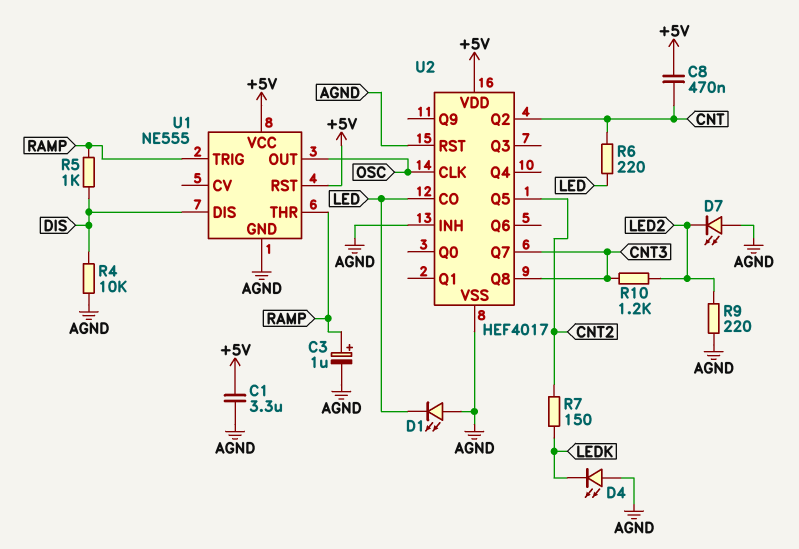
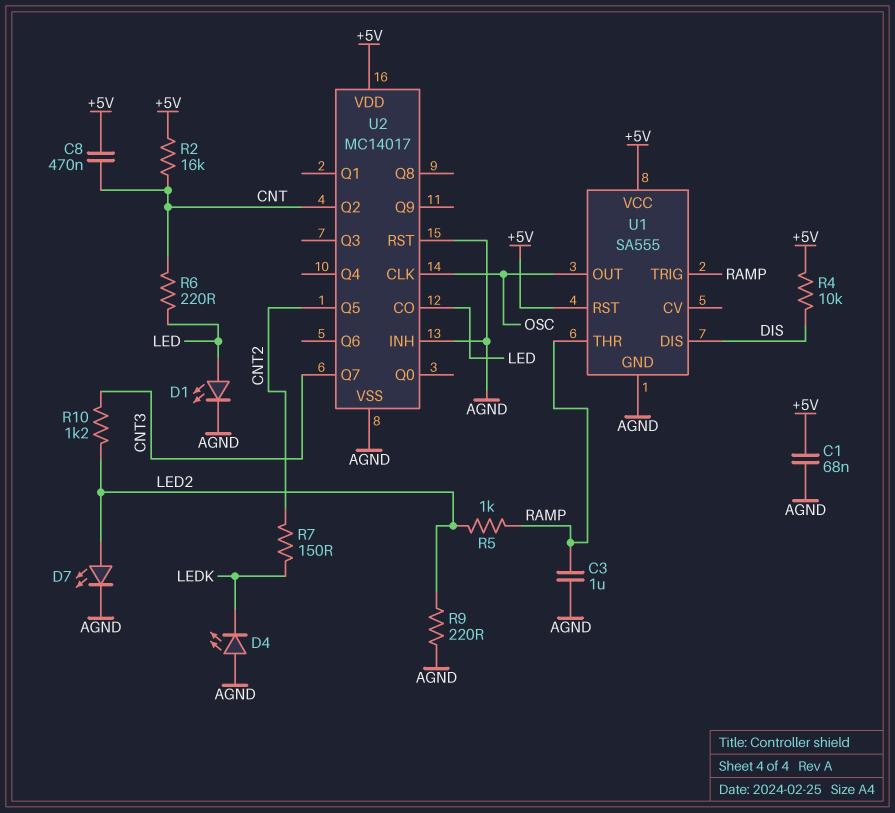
C1: 3.3uF (+5V, AGND) -> 68nF (+5V, AGND)
C3: 1uF (plus RAMP, minus AGND) -> 1uF (AGND, RAMP)
D1: LED (A AGND, K LED) -> LED (A LED, K AGND)
D7: LED (A AGND, K LED2) -> LED (A LED2, K AGND)
R2: none -> 16k (+5V, CNT)
R4: 10k (AGND, DIS) -> 10k (+5V, DIS)
R5: 1k (DIS, RAMP) -> 1k (LED2, RAMP)
U1: NE555 -> SA555
U2: HEF4017 -> MC14017
U2 pin Q8: CNT3 -> none

